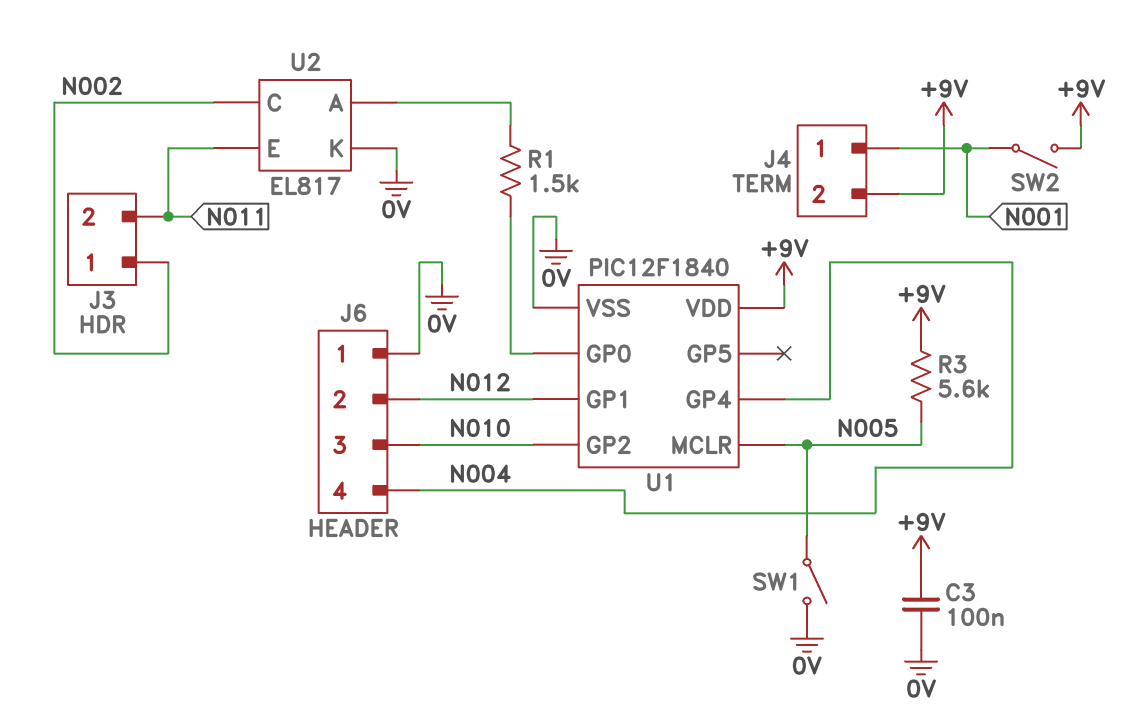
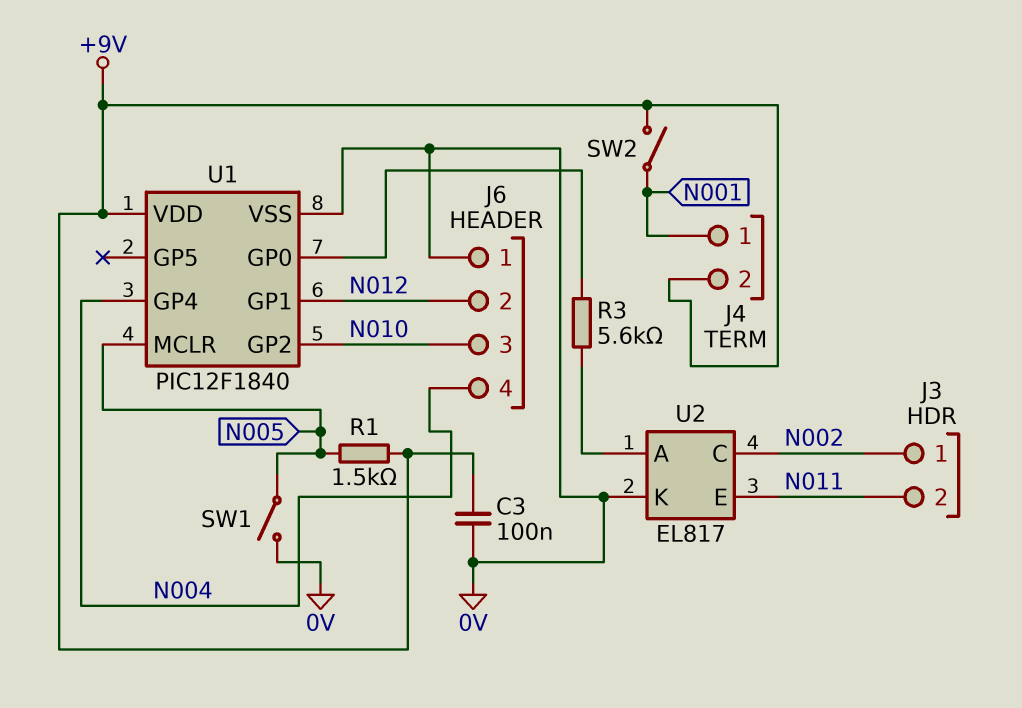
R1: 1.5k (U1/GP0, U2/A) -> 1.5k (+9V, N005)
R3: 5.6k (+9V, N005) -> 5.6k (U1/GP0, U2/A)

